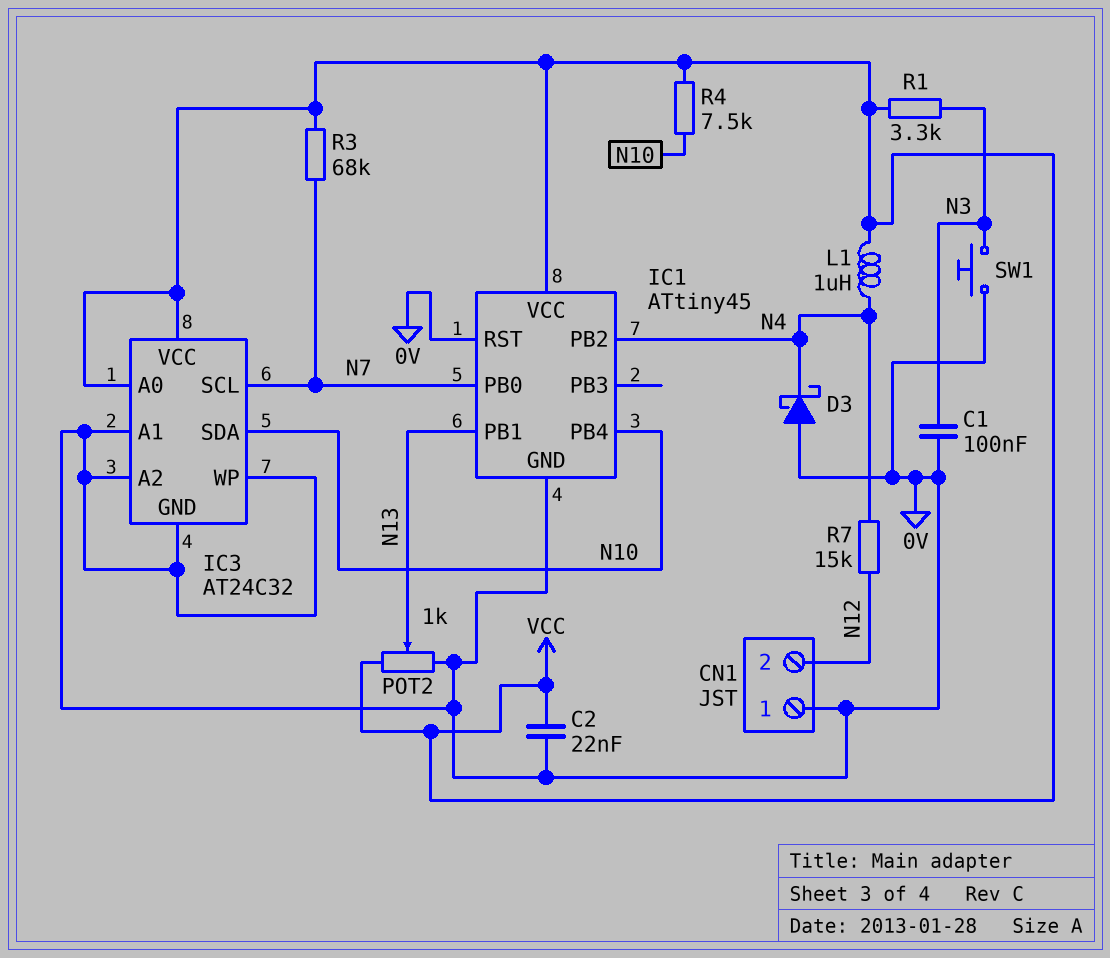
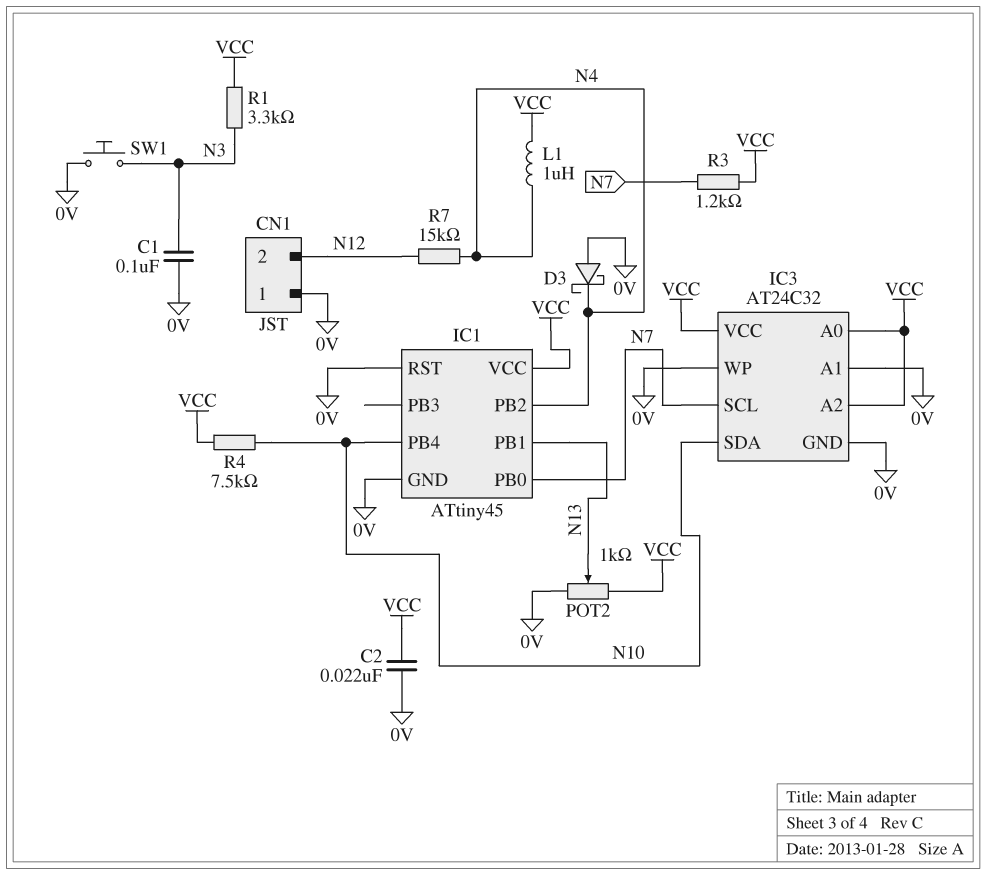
IC3 pin A2: 0V -> VCC
R3: 68k (N7, VCC) -> 1.2k (N7, VCC)

